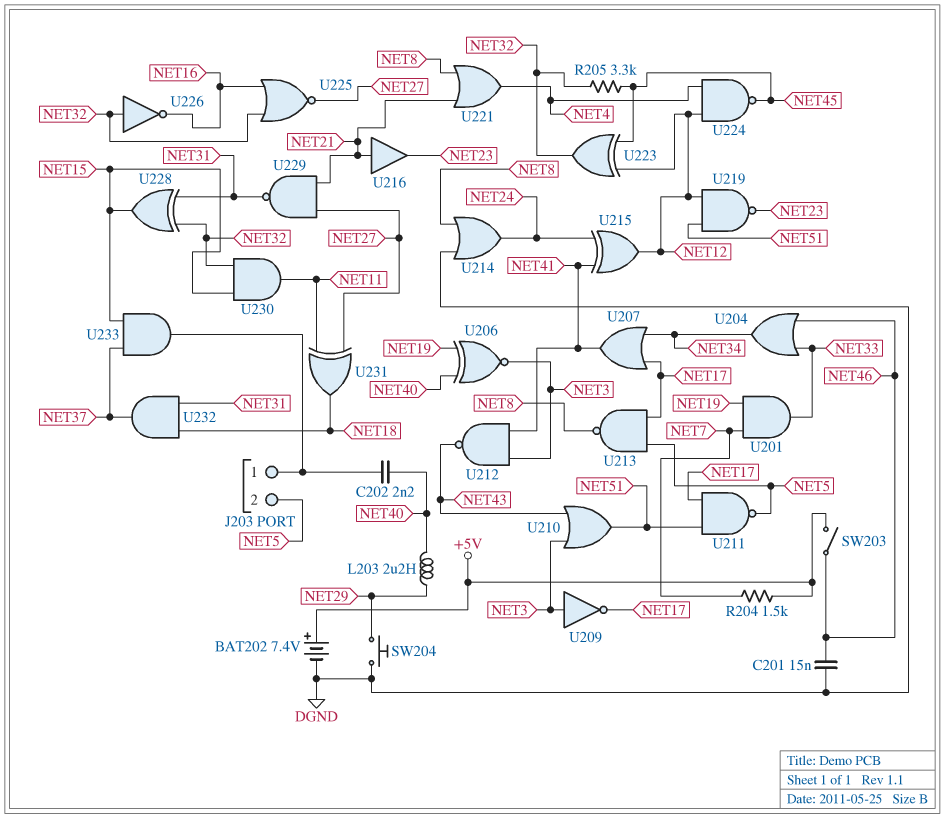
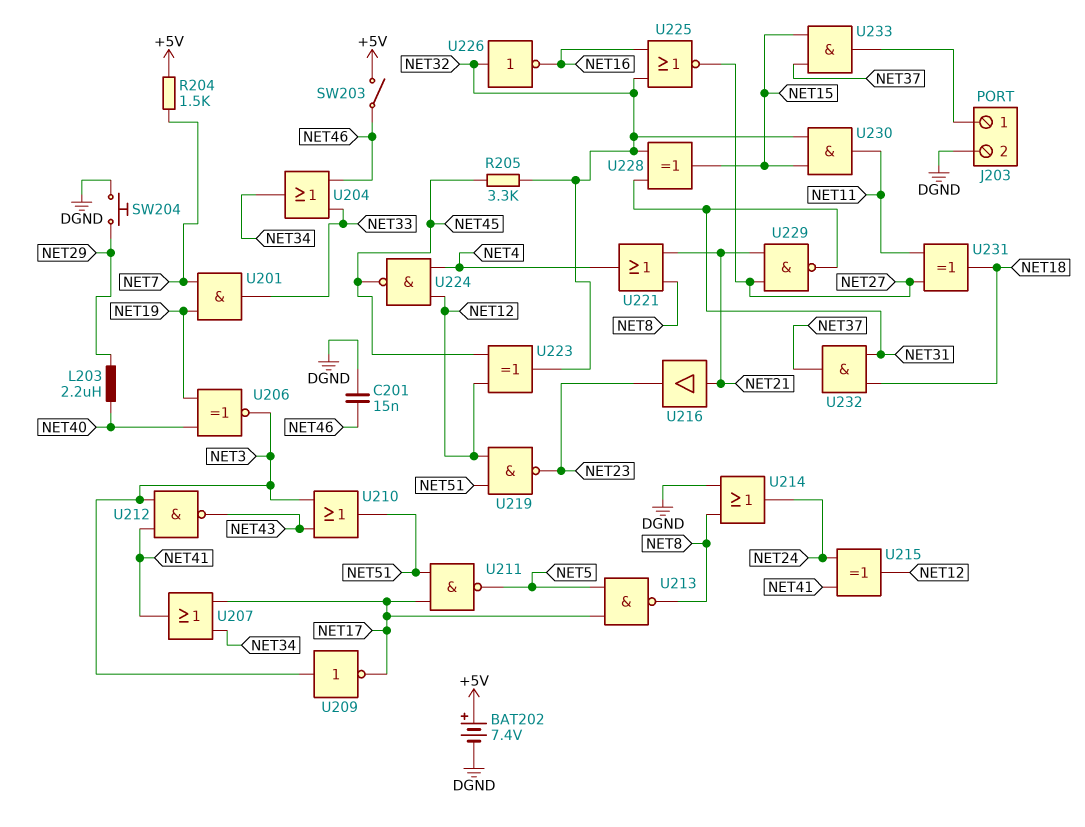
C202: 2.2nF (J203/1, NET40) -> none
J203 pin 2: NET5 -> DGND

